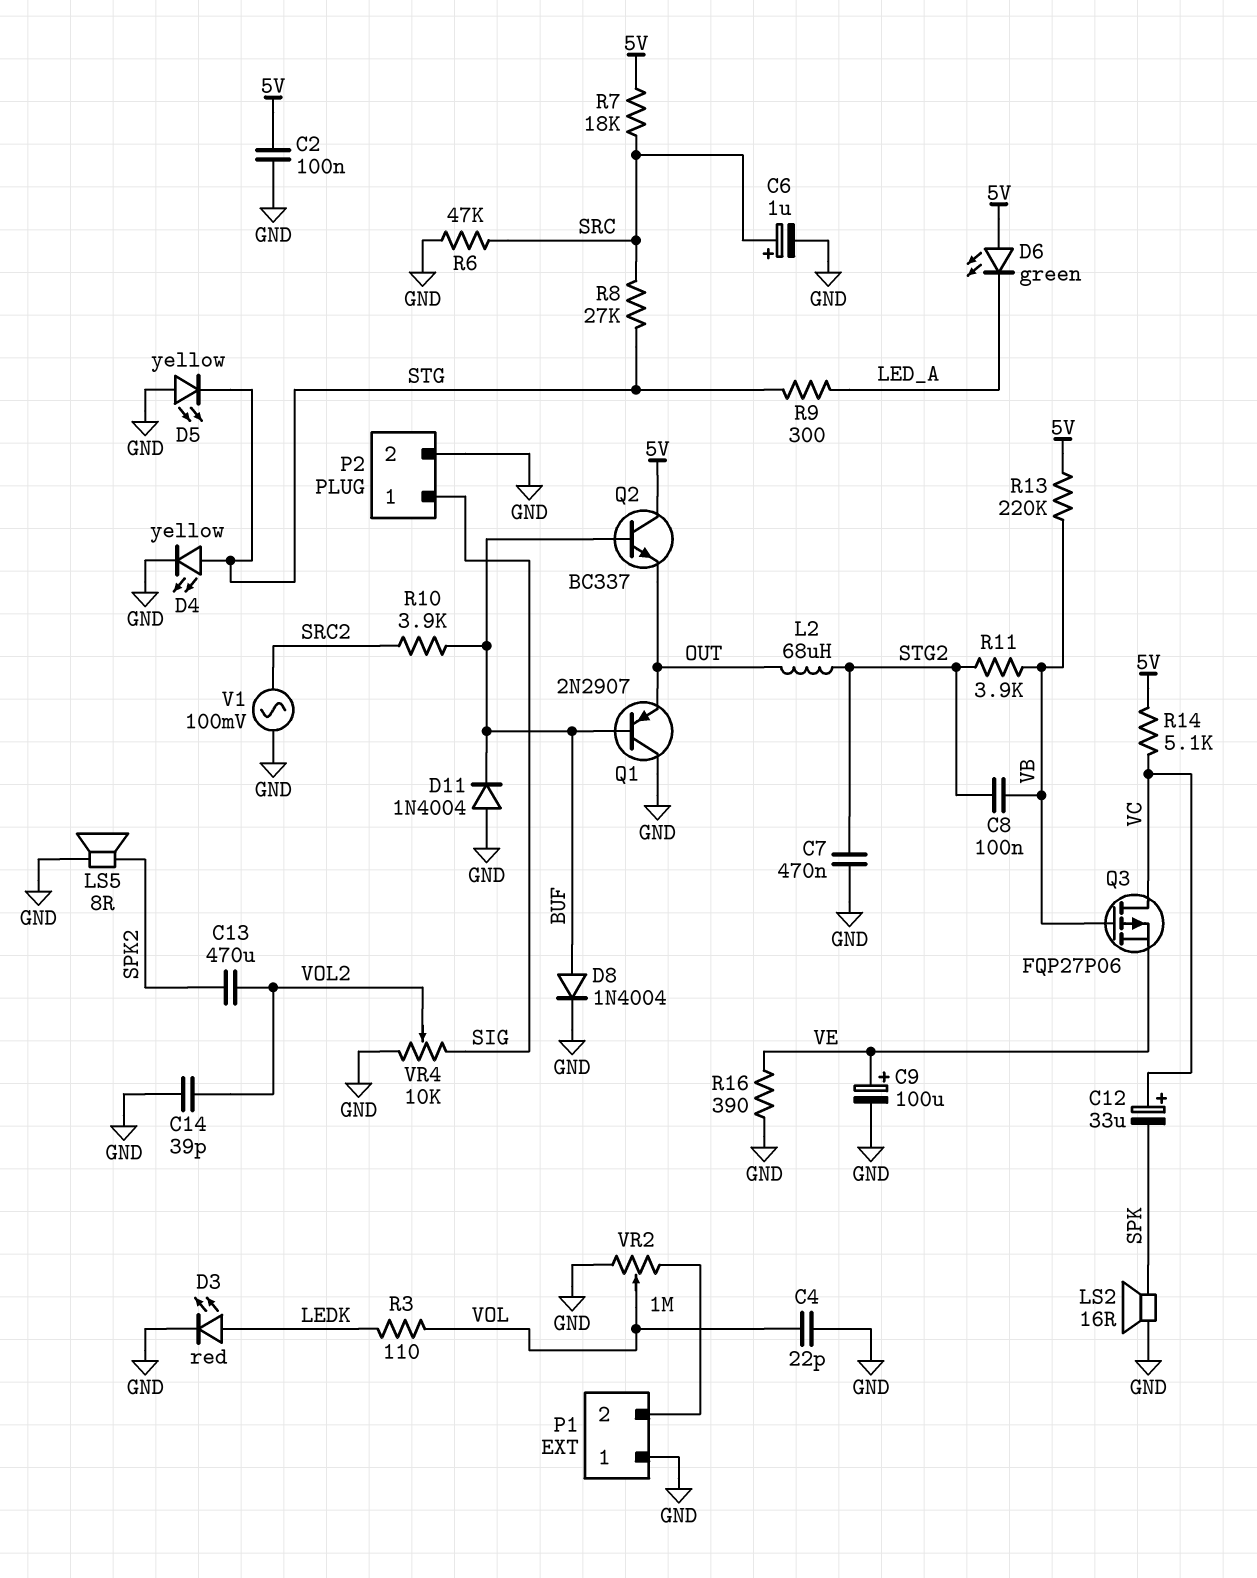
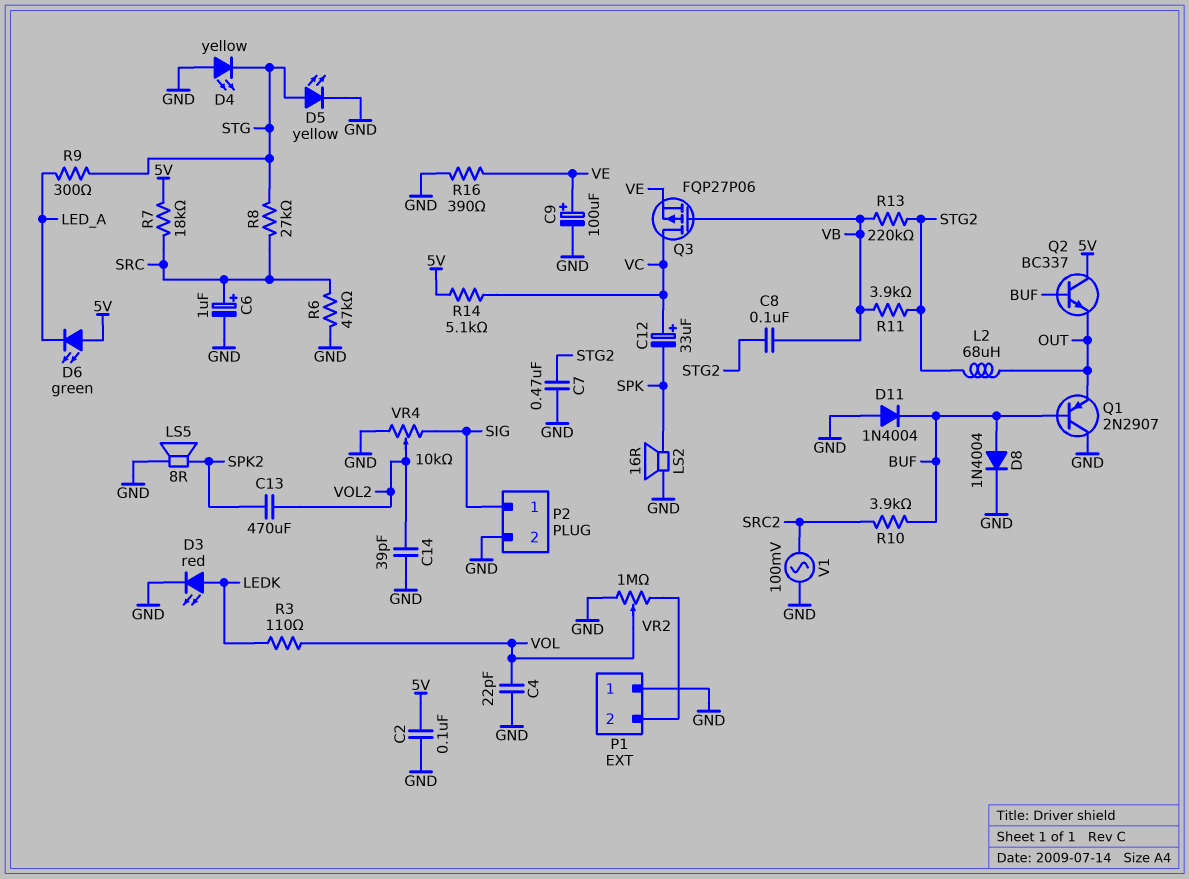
D4: LED yellow (A STG, K GND) -> LED yellow (A GND, K STG)
D5: LED yellow (A GND, K STG) -> LED yellow (A STG, K GND)
R13: 220k (5V, VB) -> 220k (STG2, VB)

